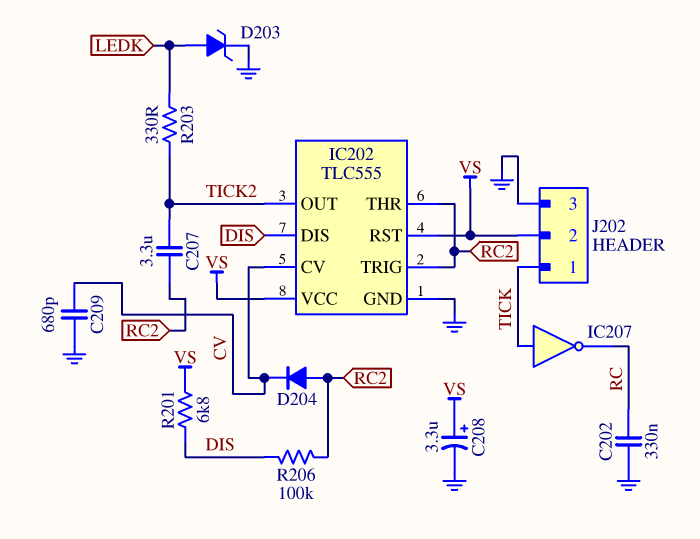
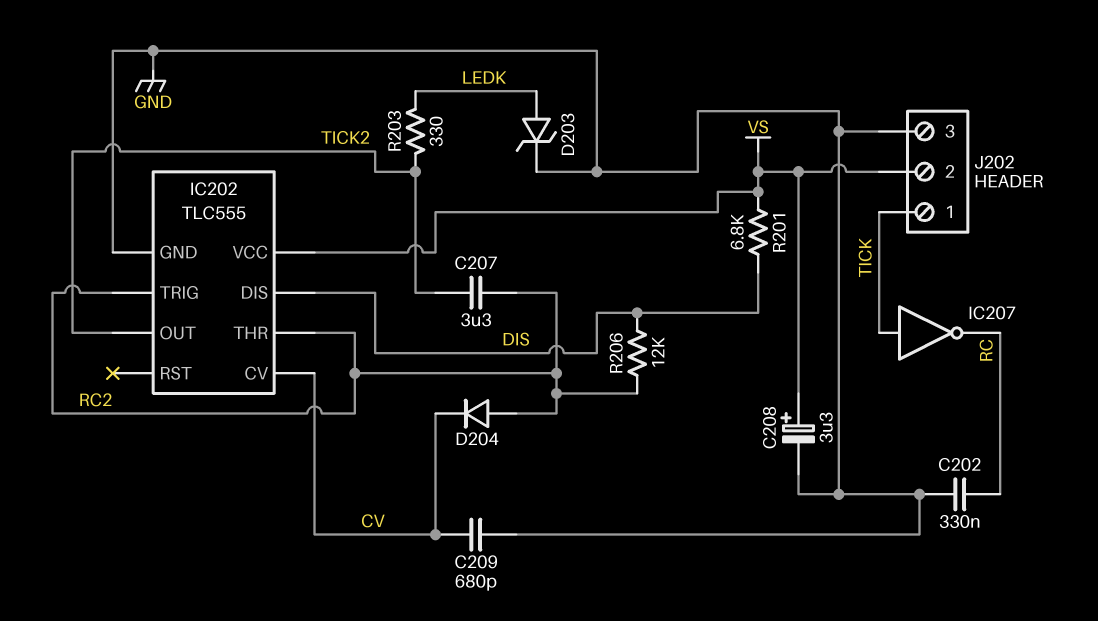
IC202 pin RST: VS -> none
R206: 100k (DIS, RC2) -> 12k (DIS, RC2)

